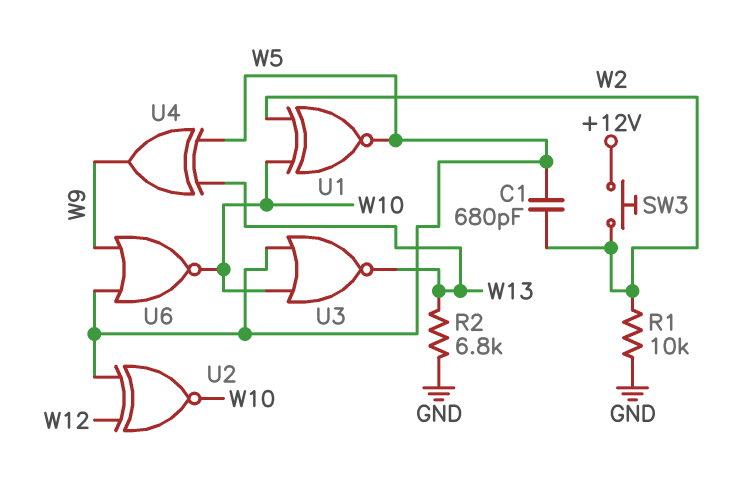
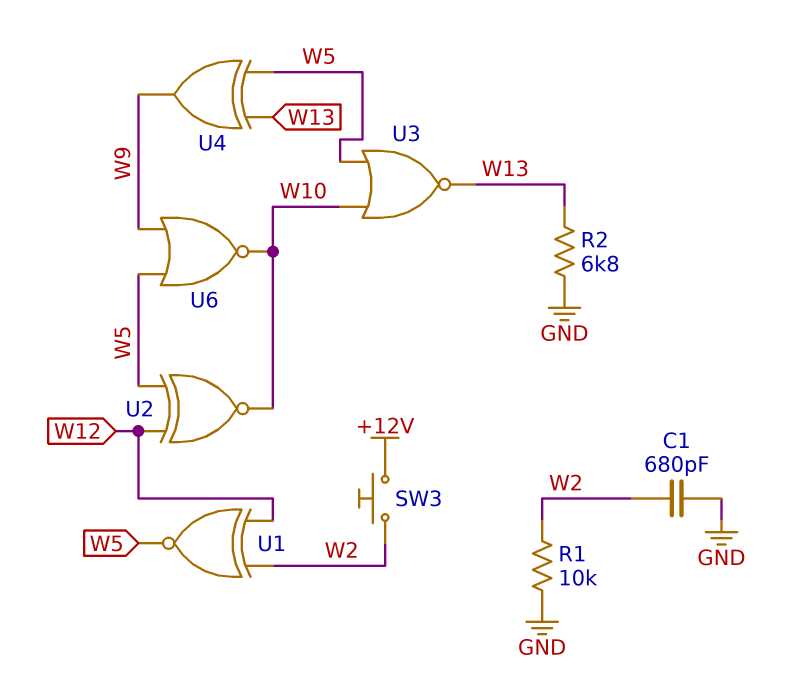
C1: 680pF (W2, W5) -> 680pF (GND, W2)
U1: XNOR (in W2, in W10, out W5) -> XNOR (in W2, in W12, out W5)

